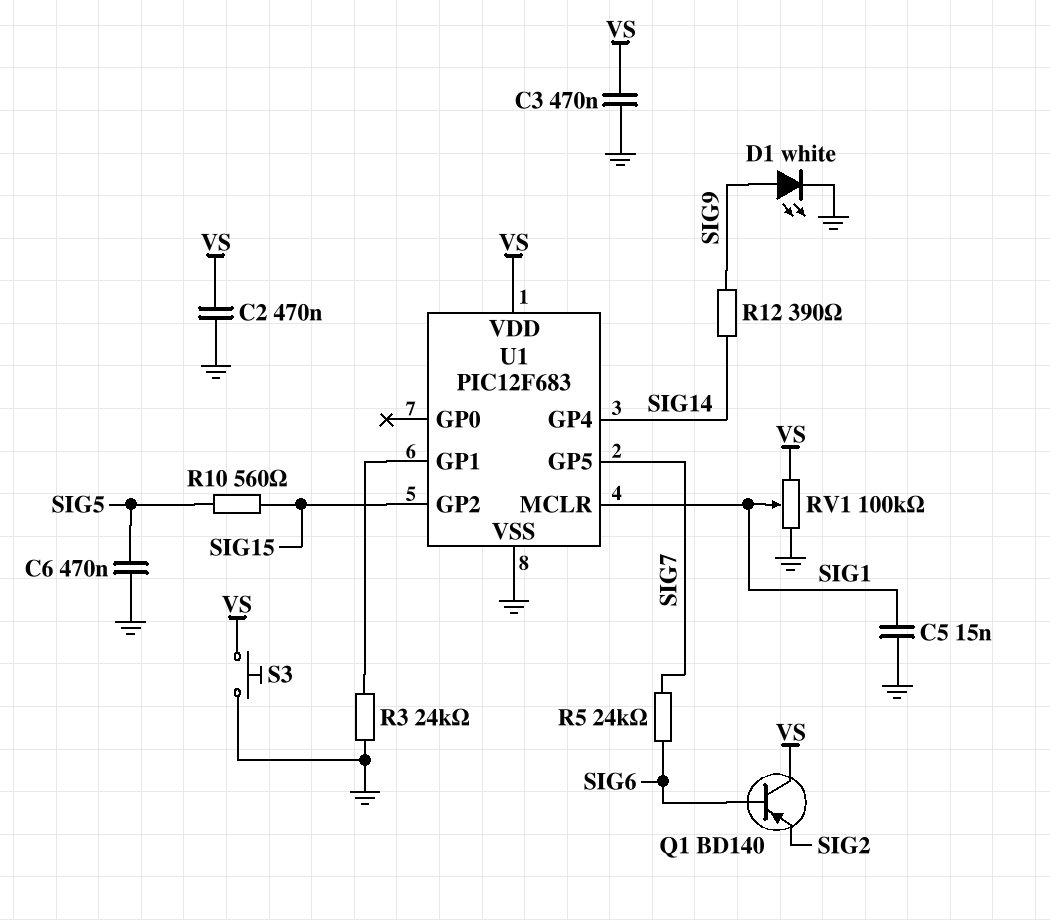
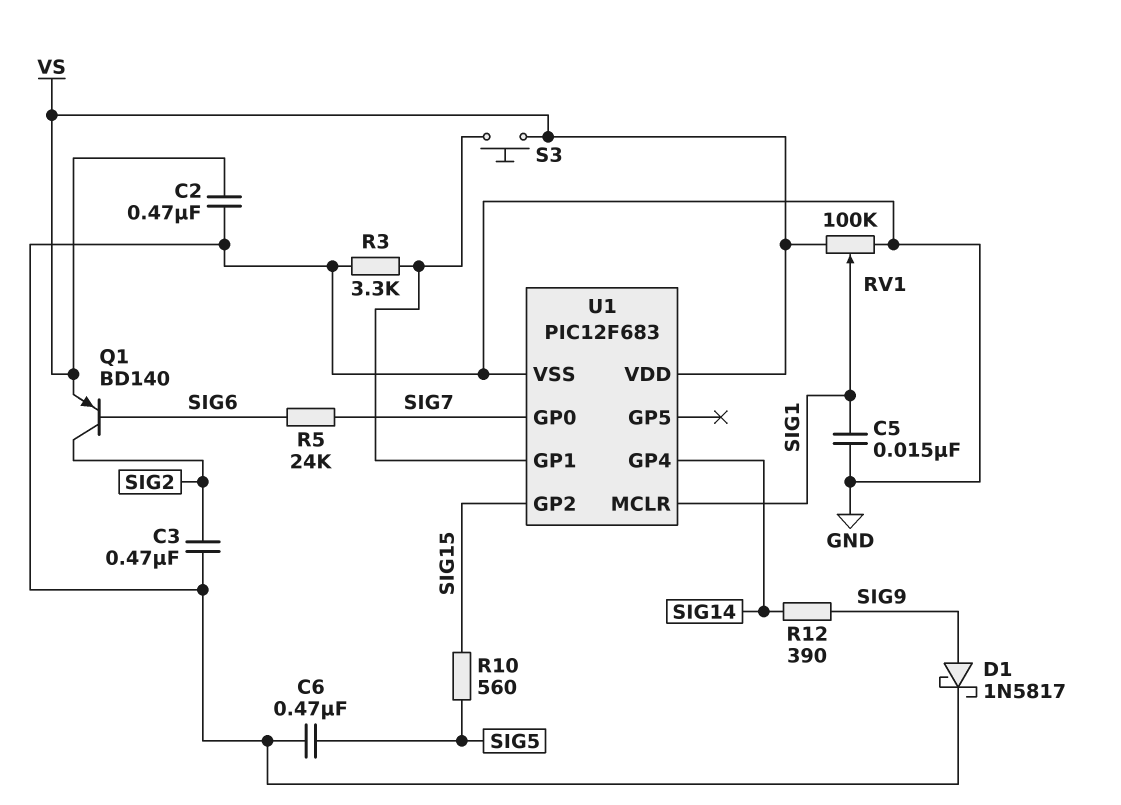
C3: 470nF (GND, VS) -> 470nF (GND, SIG2)
D1: LED white (A SIG9, K GND) -> schottky 1N5817 (A SIG9, K GND)
Q1: PNP BD140 (B SIG6, C VS, E SIG2) -> PNP BD140 (B SIG6, C SIG2, E VS)
R3: 24k (GND, U1/GP1) -> 3.3k (GND, U1/GP1)
S3: button (GND, VS) -> button (U1/GP1, VS)
U1 pin GP0: none -> SIG7
U1 pin GP5: SIG7 -> none

